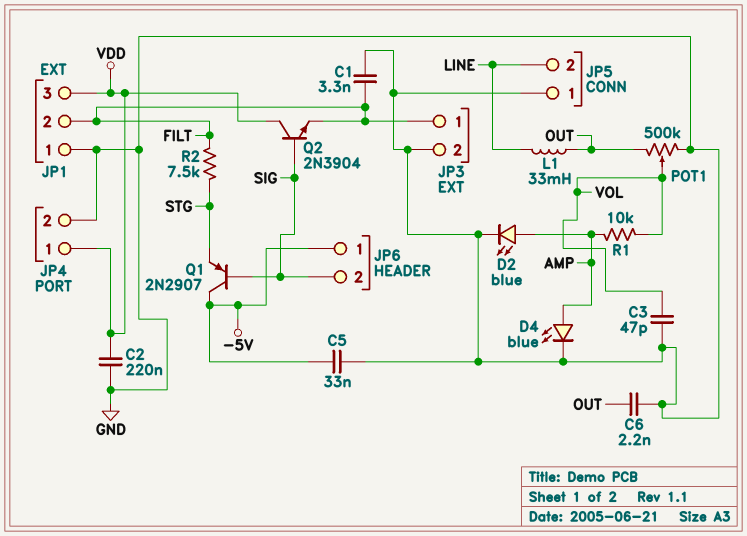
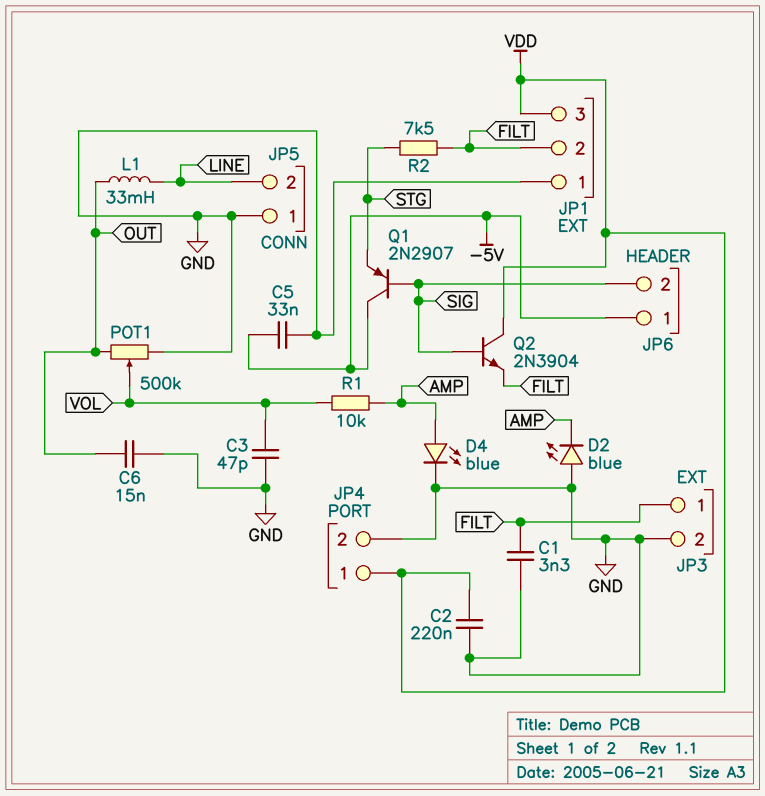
C6: 2.2nF (GND, OUT) -> 15nF (GND, OUT)
D2: LED blue (A AMP, K GND) -> LED blue (A GND, K AMP)

